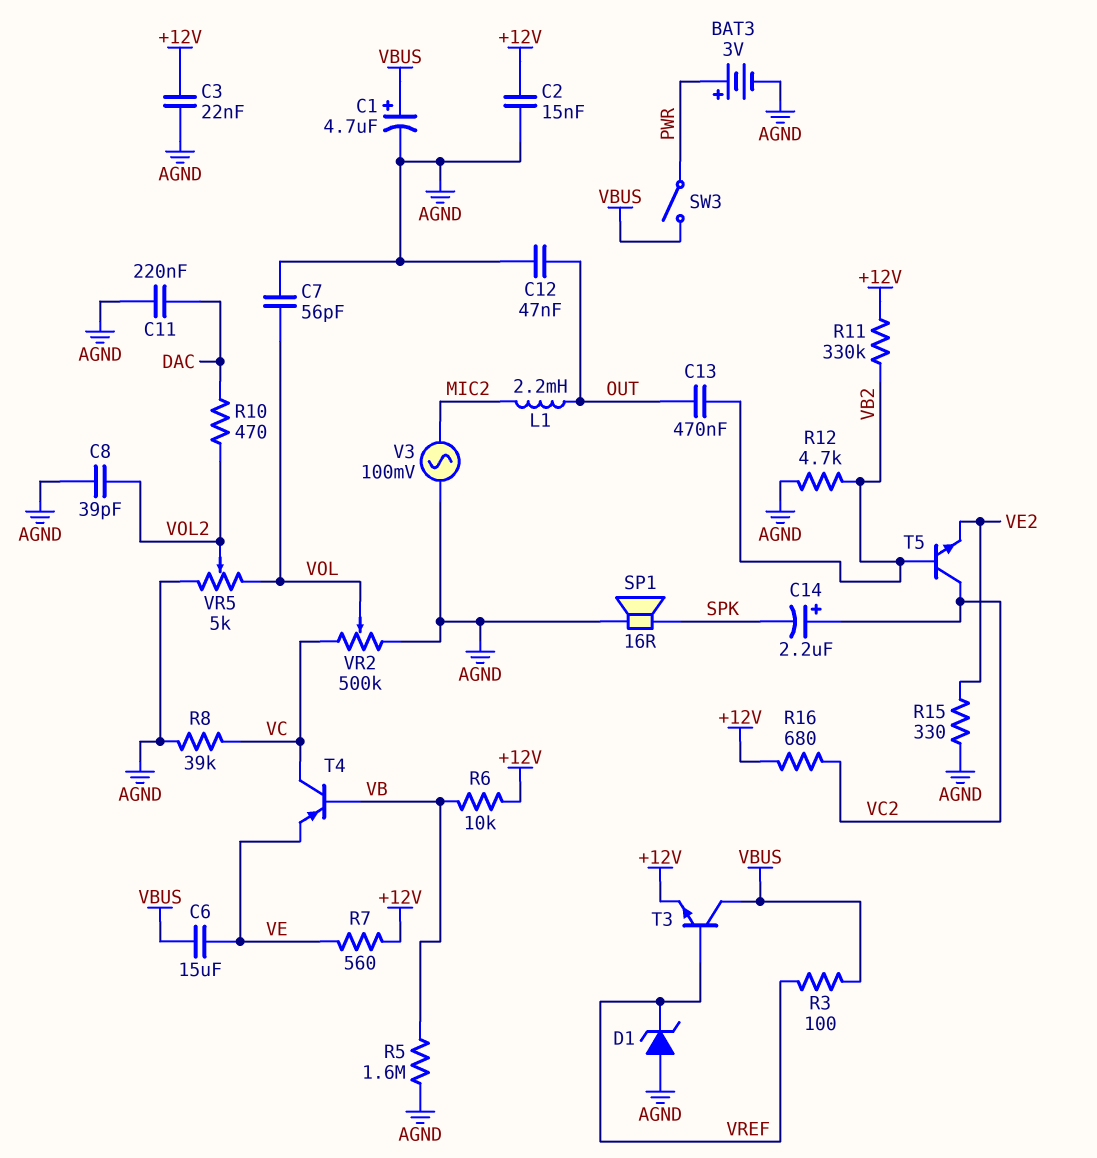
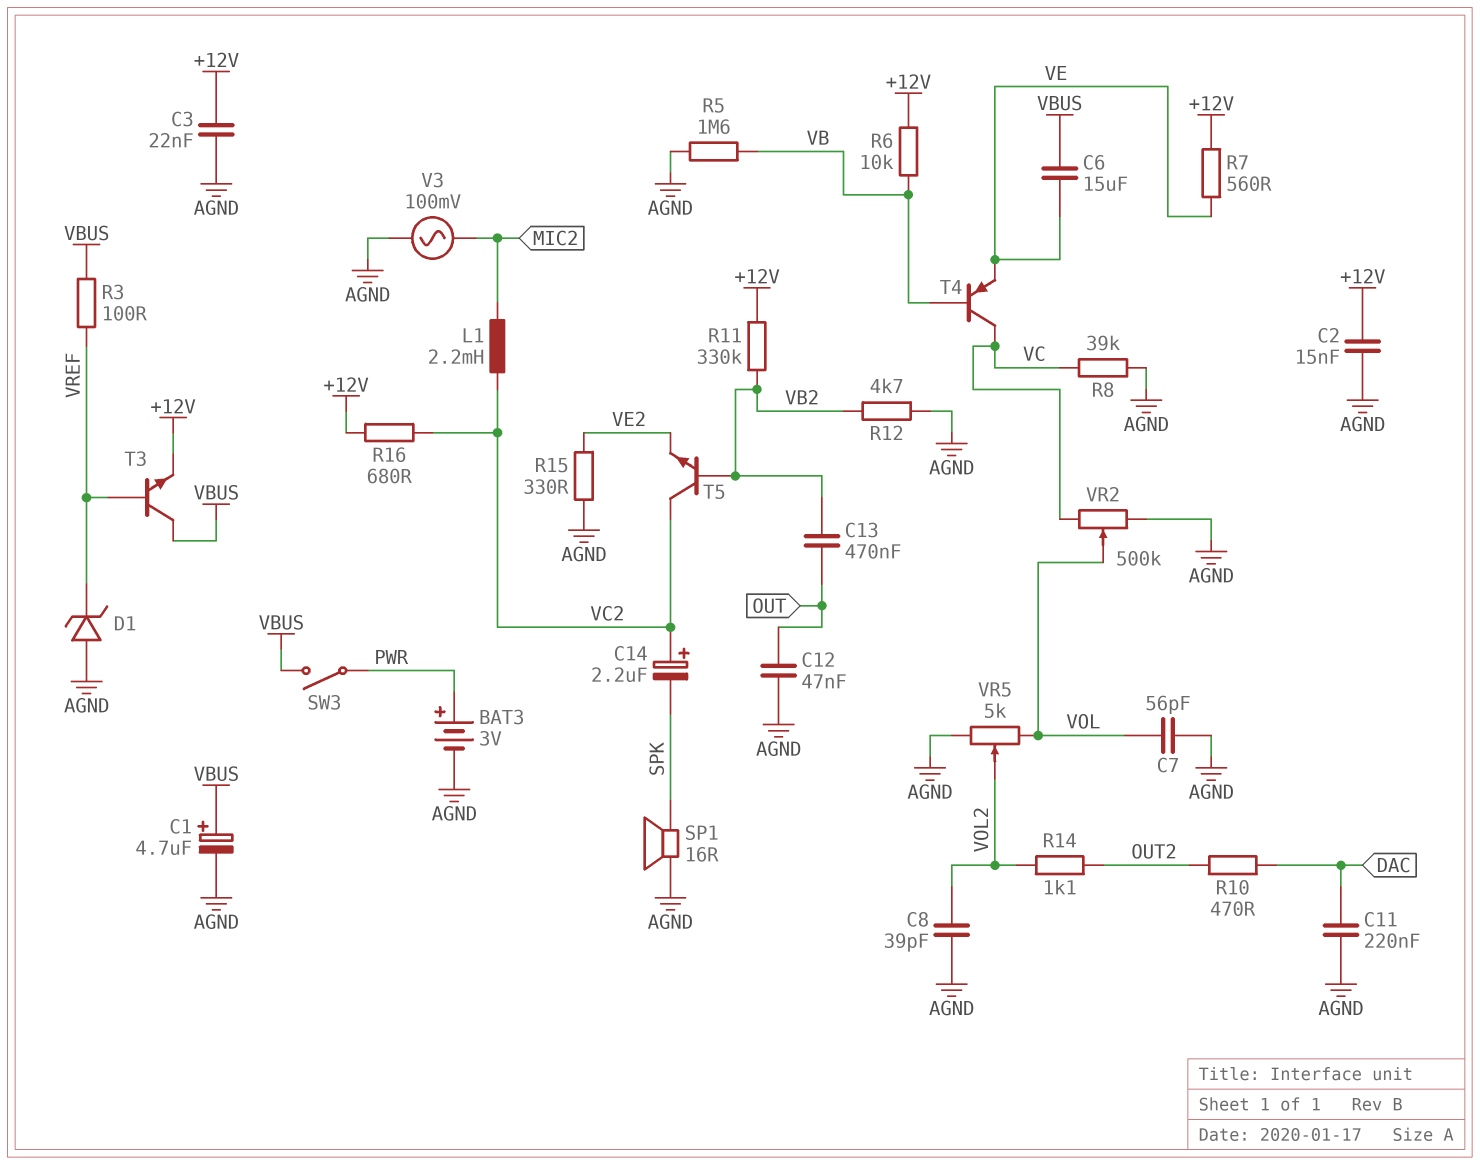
L1: 2.2mH (MIC2, OUT) -> 2.2mH (MIC2, VC2)
R10: 470 (DAC, VOL2) -> 470 (DAC, OUT2)
R14: none -> 1.1k (OUT2, VOL2)

